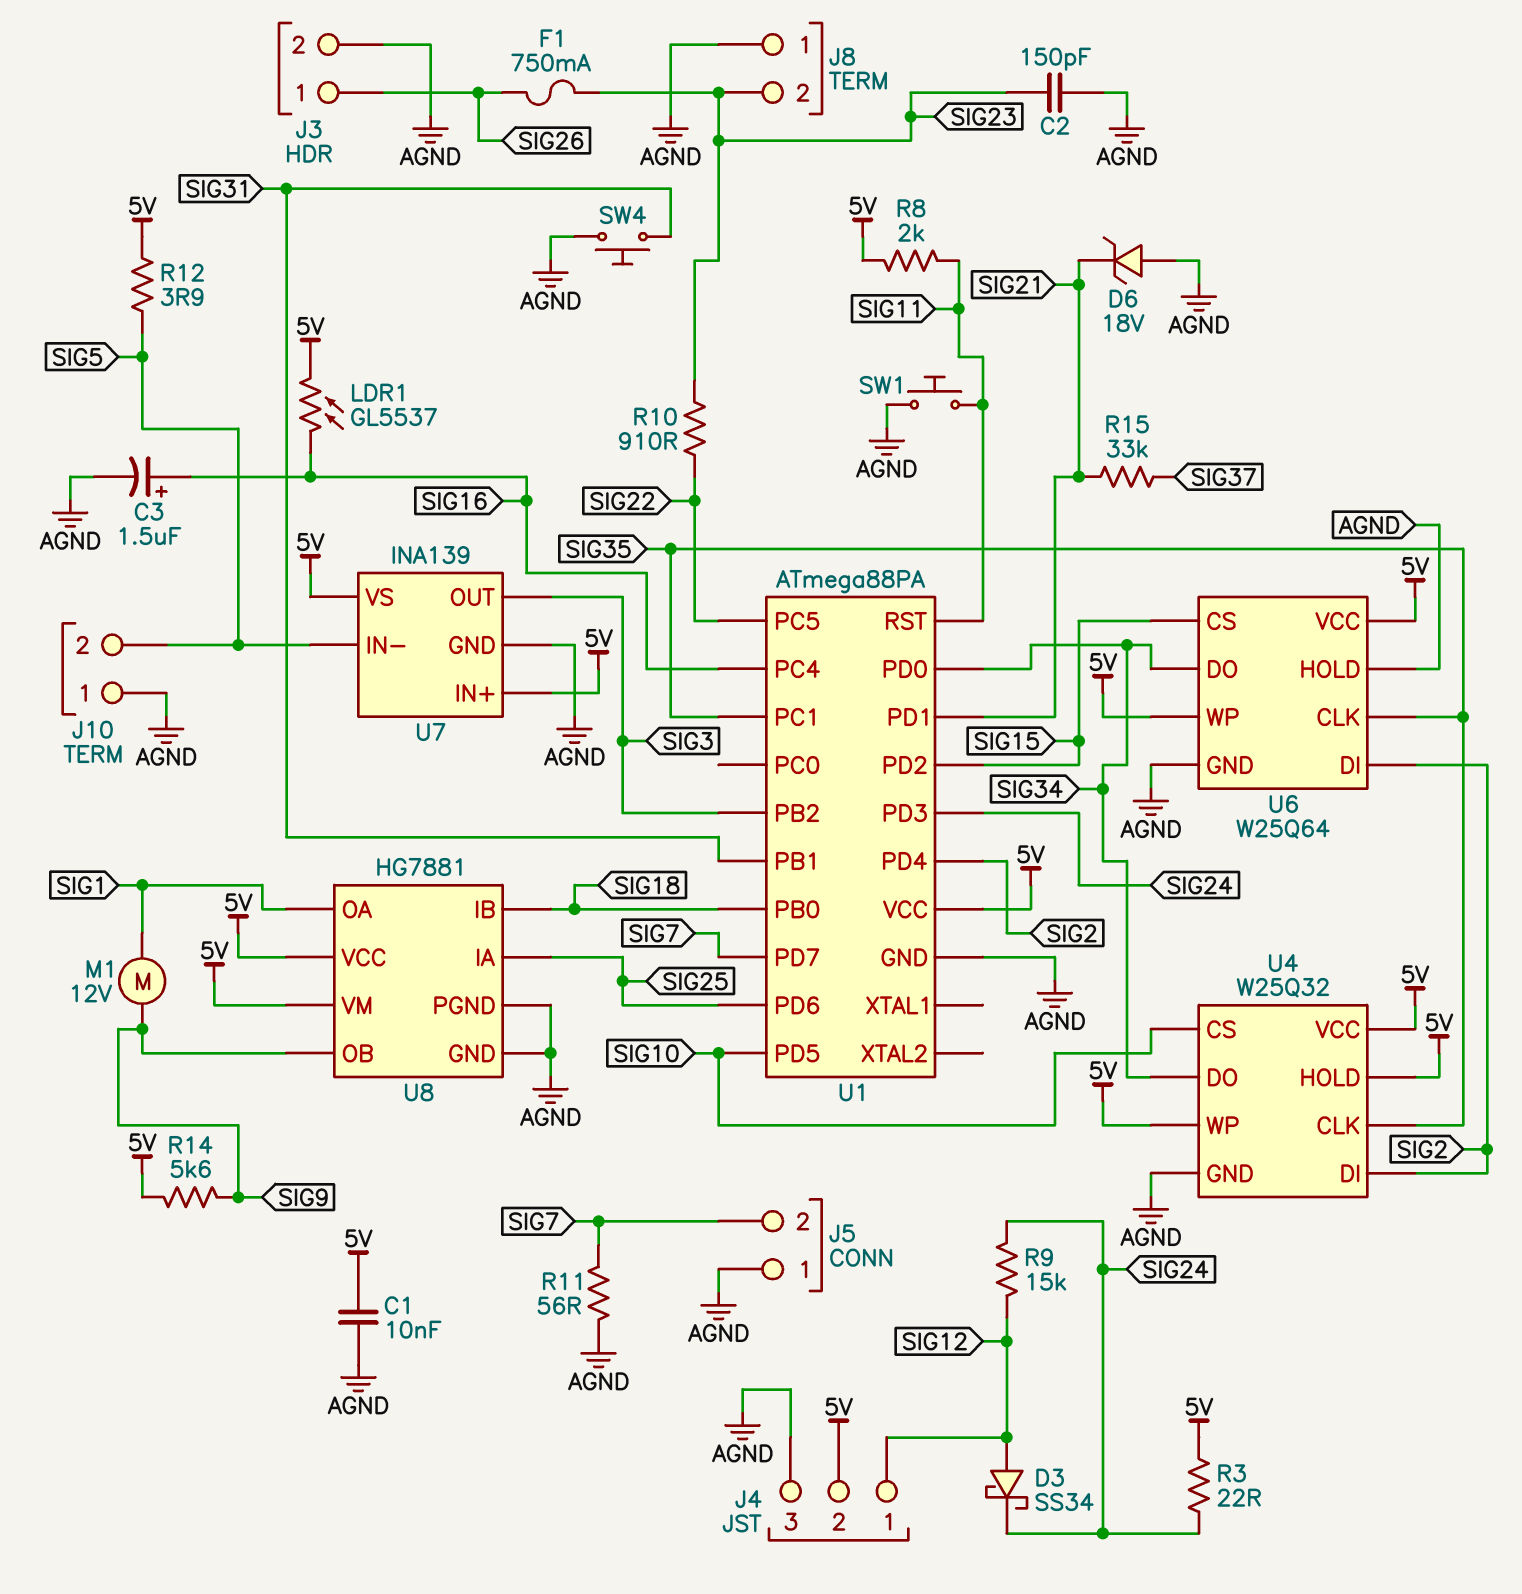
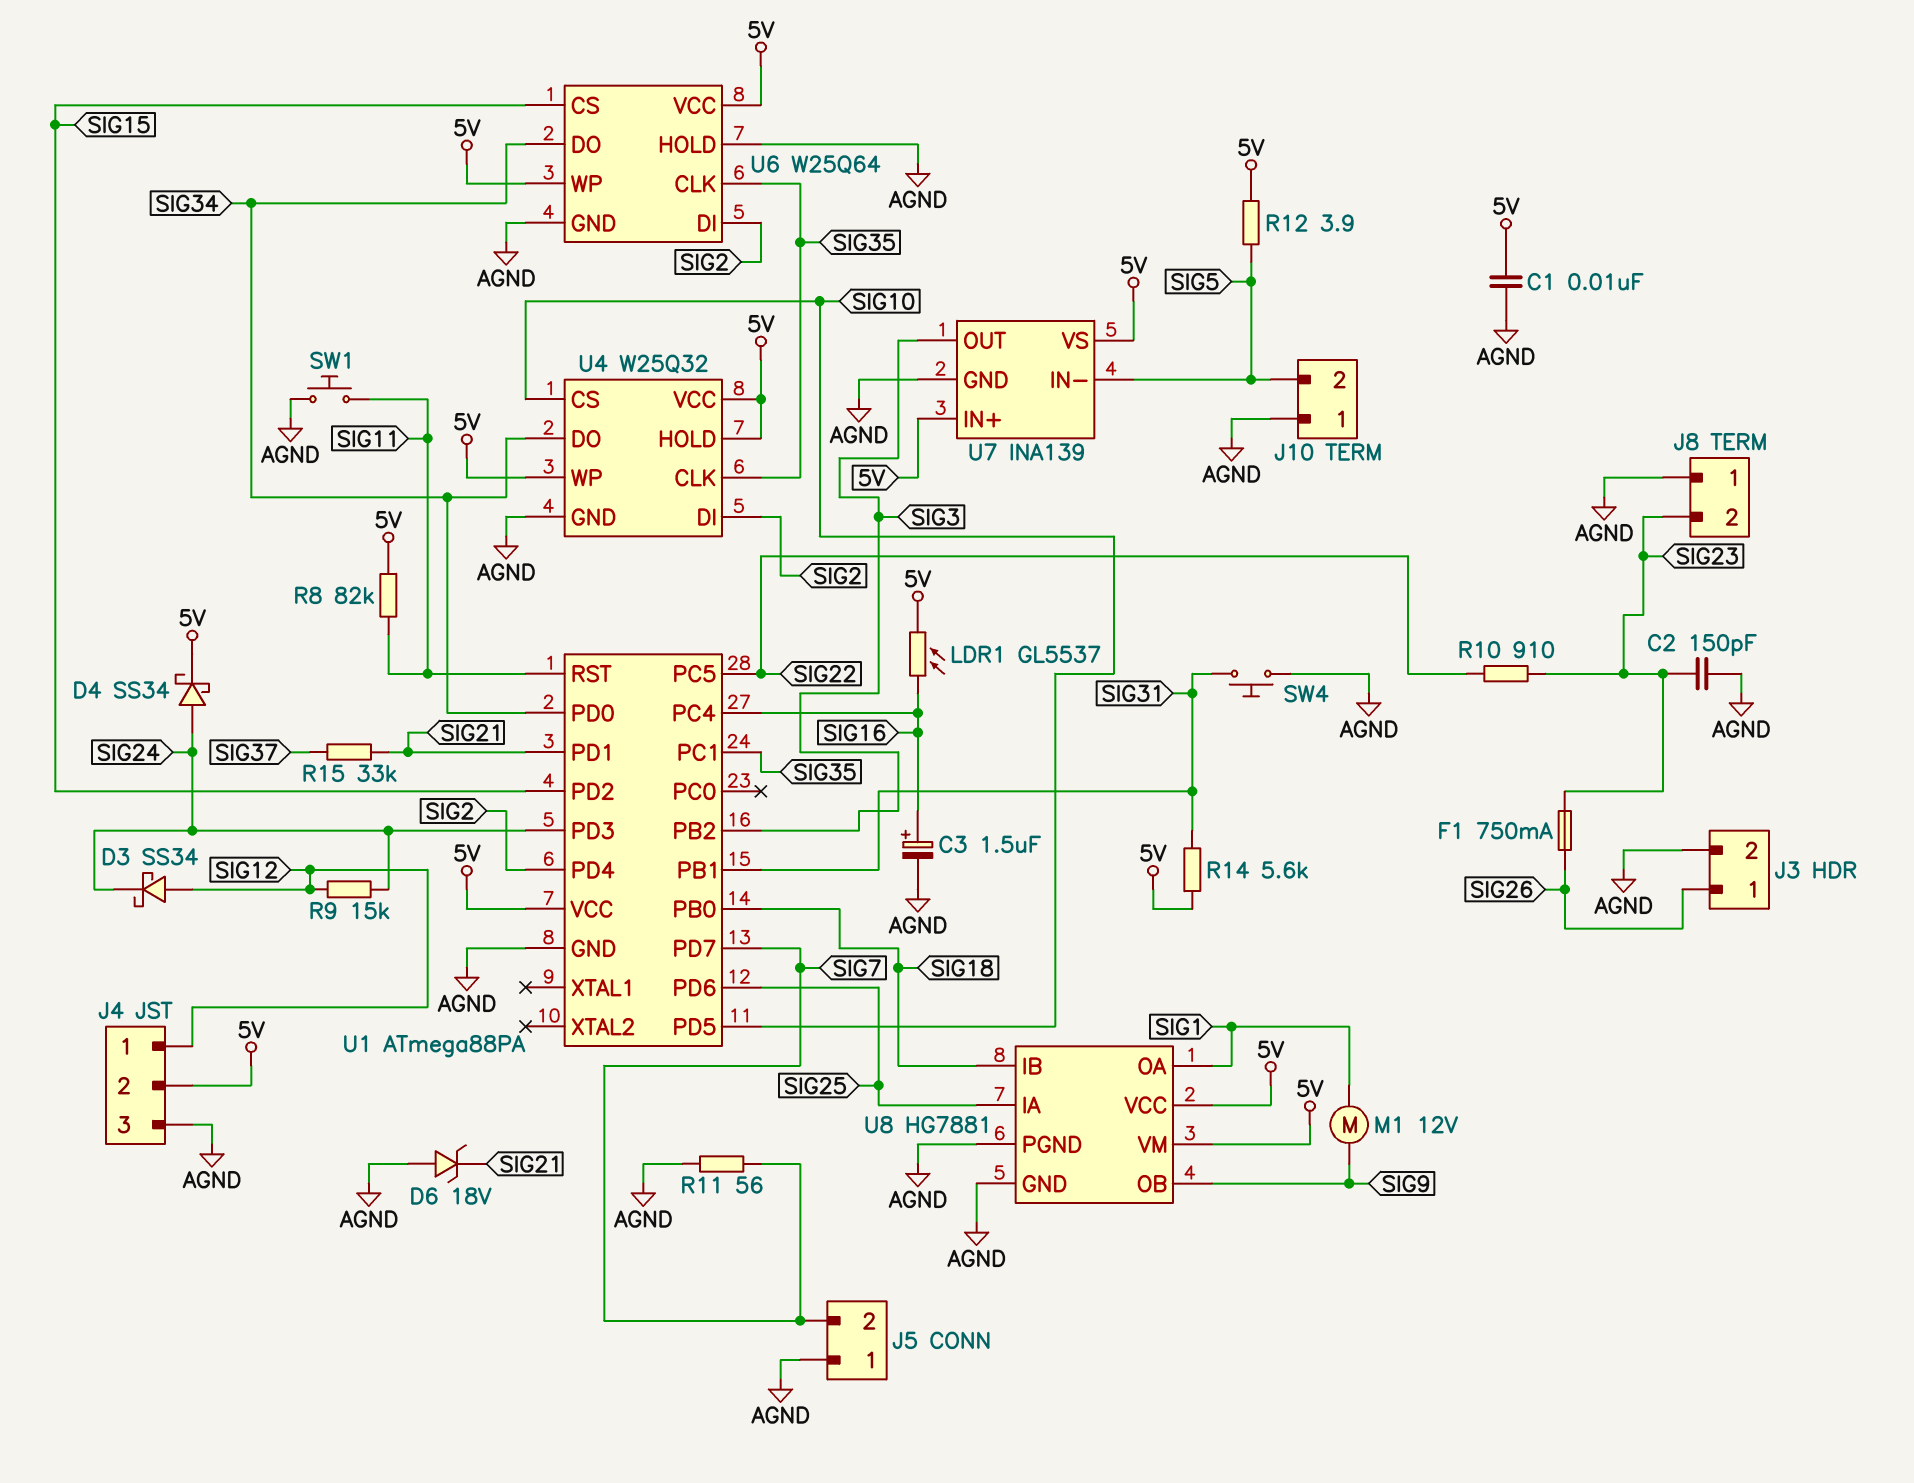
D4: none -> schottky SS34 (A SIG24, K 5V)
R3: 22 (5V, SIG24) -> none
R8: 2k (5V, SIG11) -> 82k (5V, SIG11)
R14: 5.6k (5V, SIG9) -> 5.6k (5V, SIG31)

